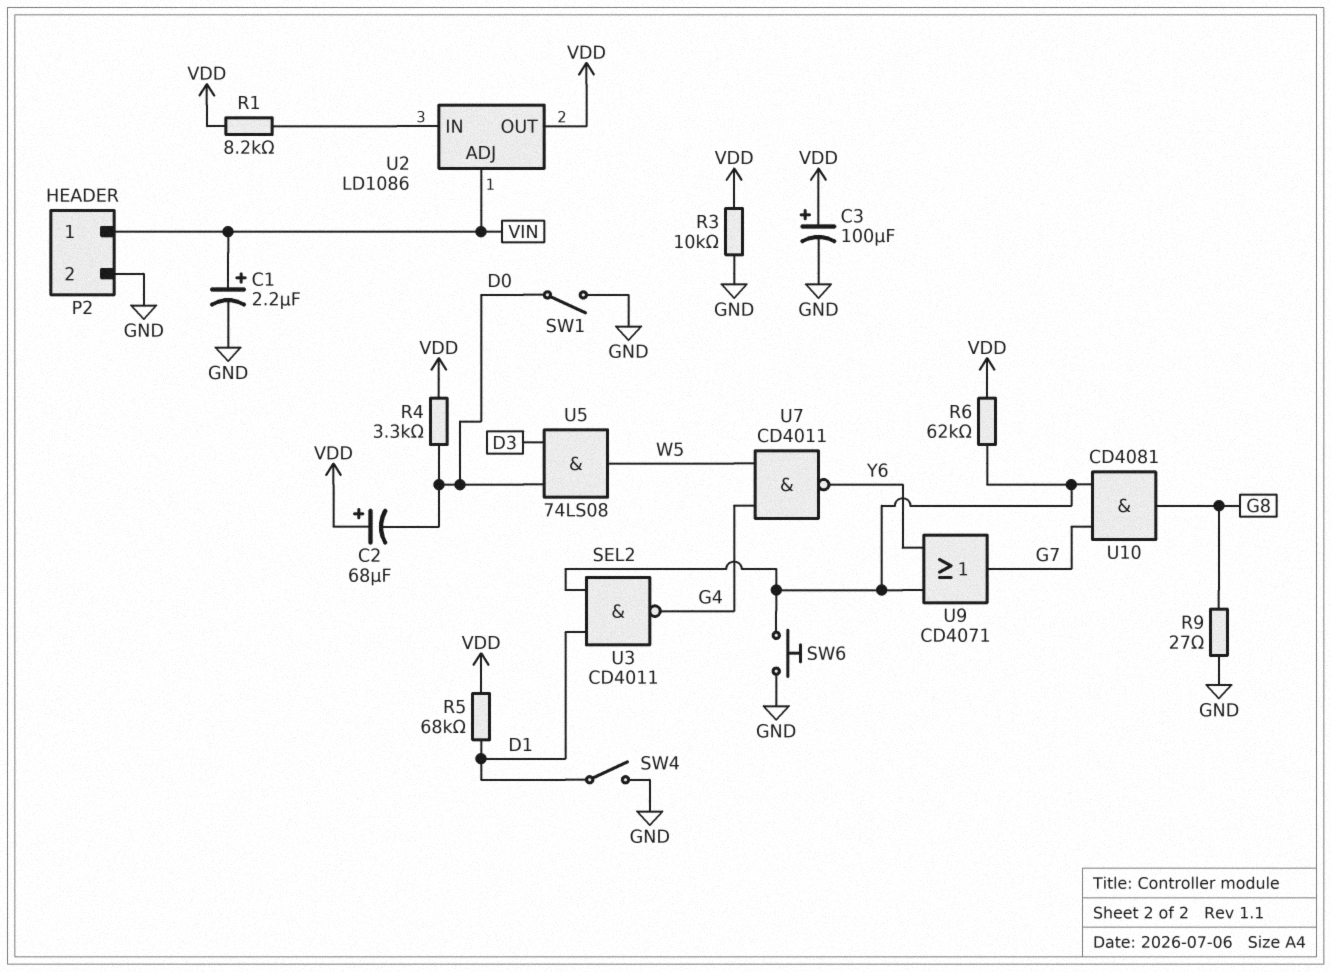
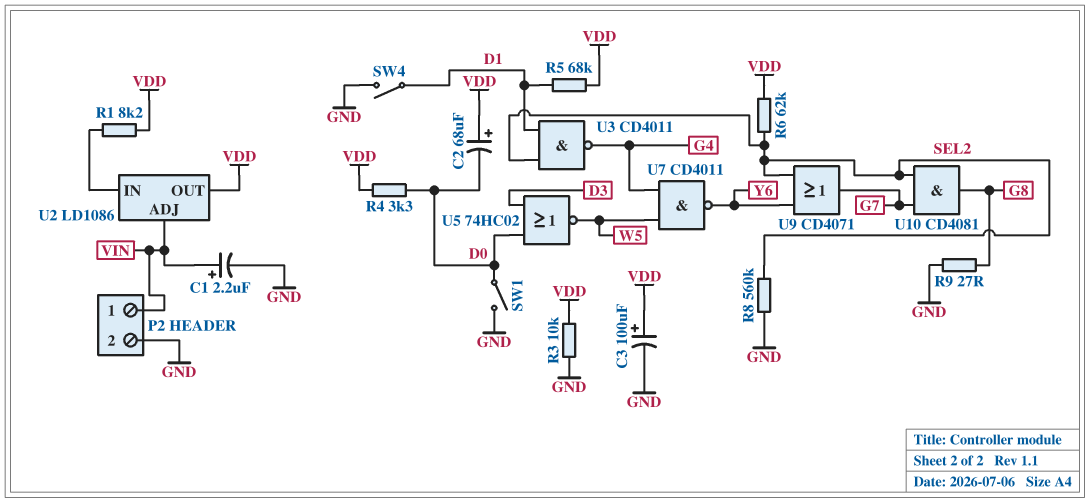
R8: none -> 560k (GND, SEL2)
SW6: button (GND, SEL2) -> none
U5: AND 74LS08 (in D0, in D3, out W5) -> NOR 74HC02 (in D0, in D3, out W5)

